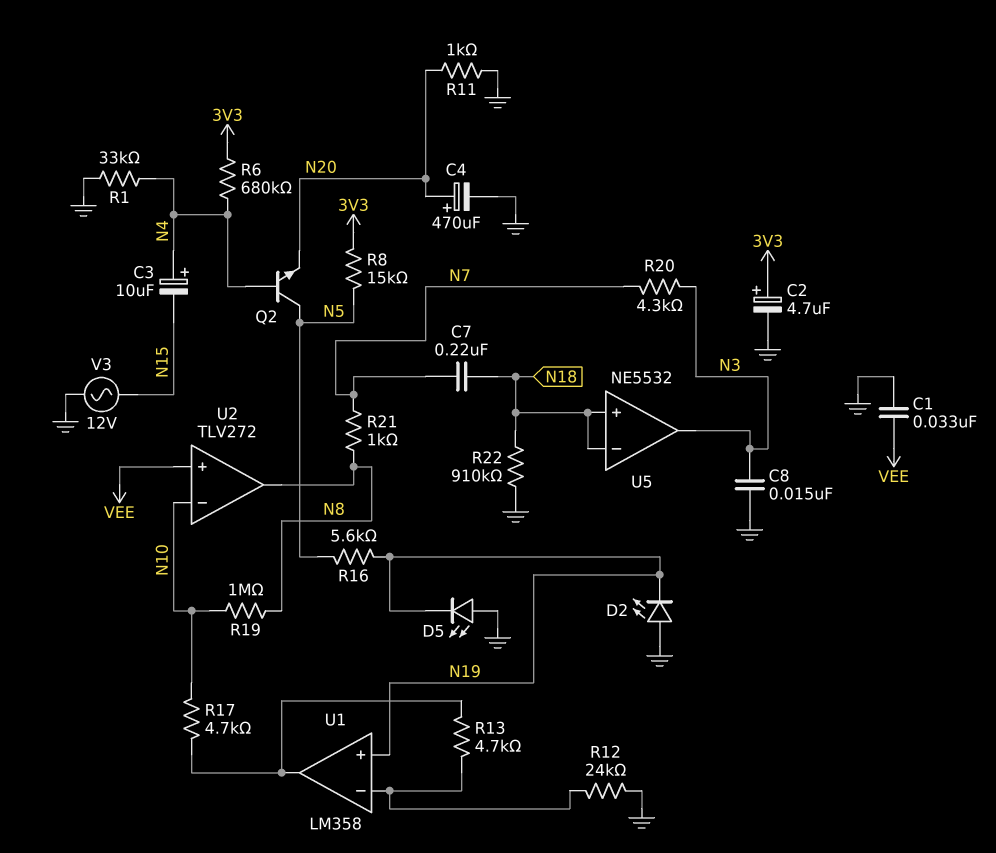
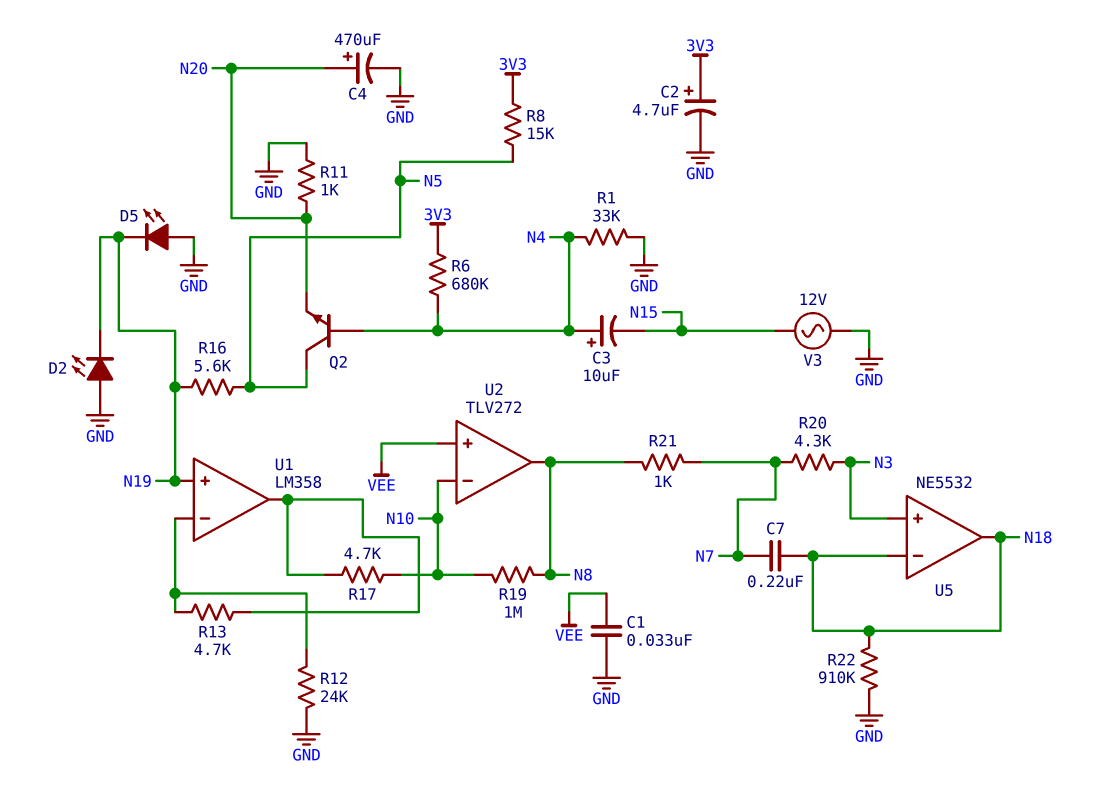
C8: 15nF (GND, N3) -> none
U5 pin in+: N18 -> N3
U5 pin out: N3 -> N18

